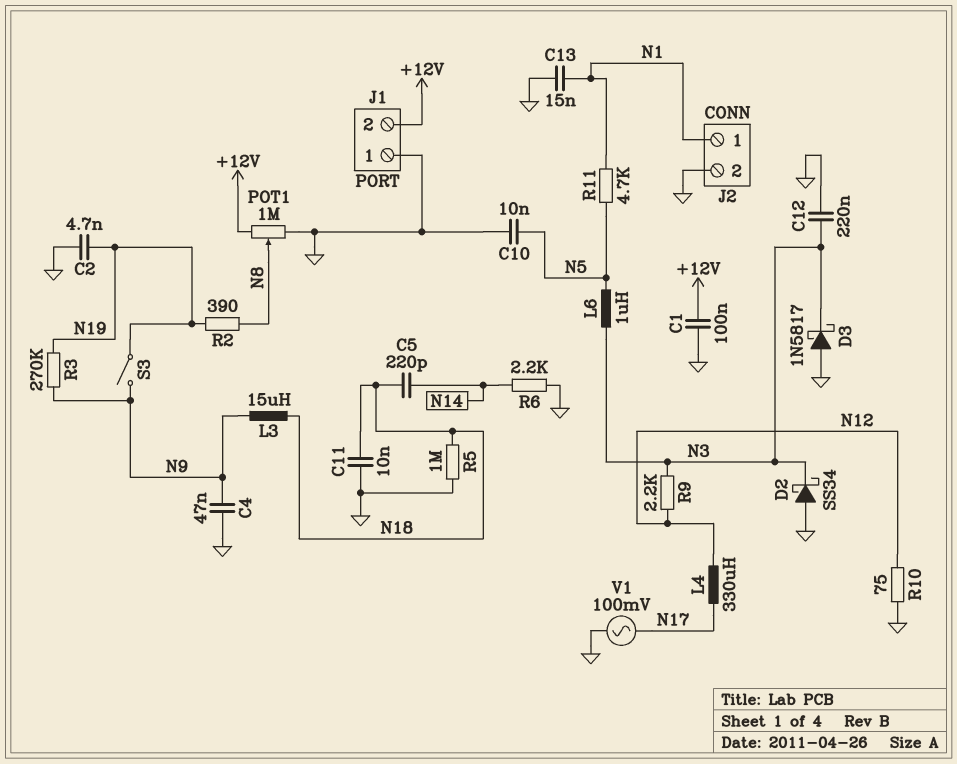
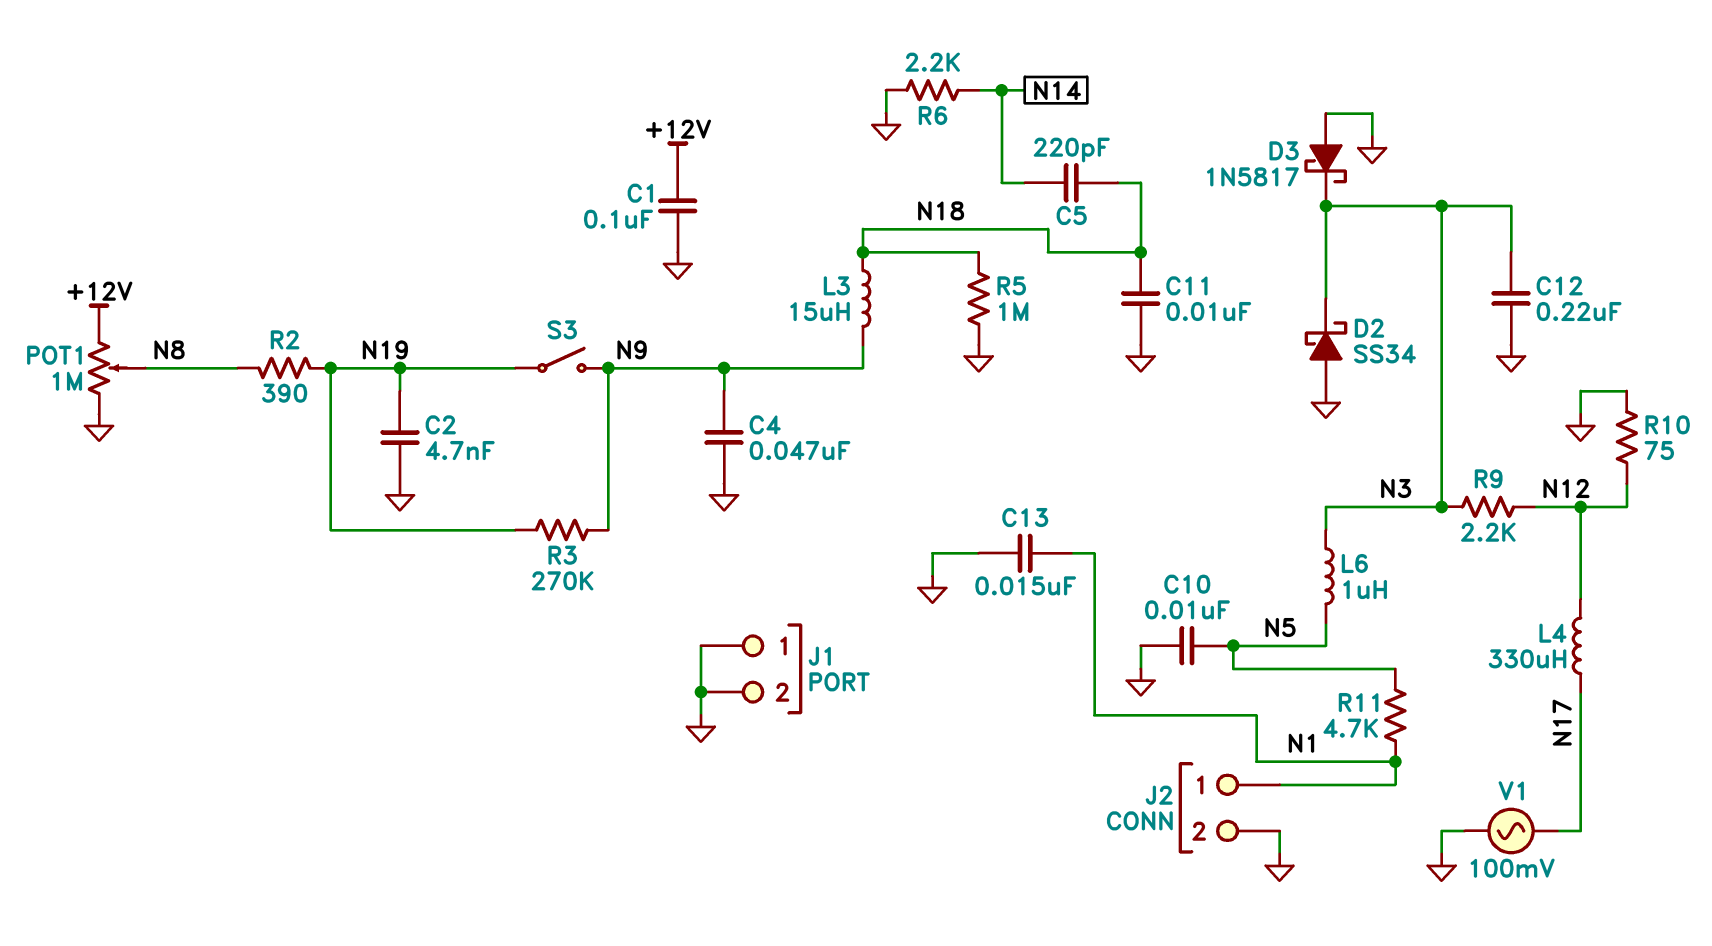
J1 pin 2: +12V -> GND

